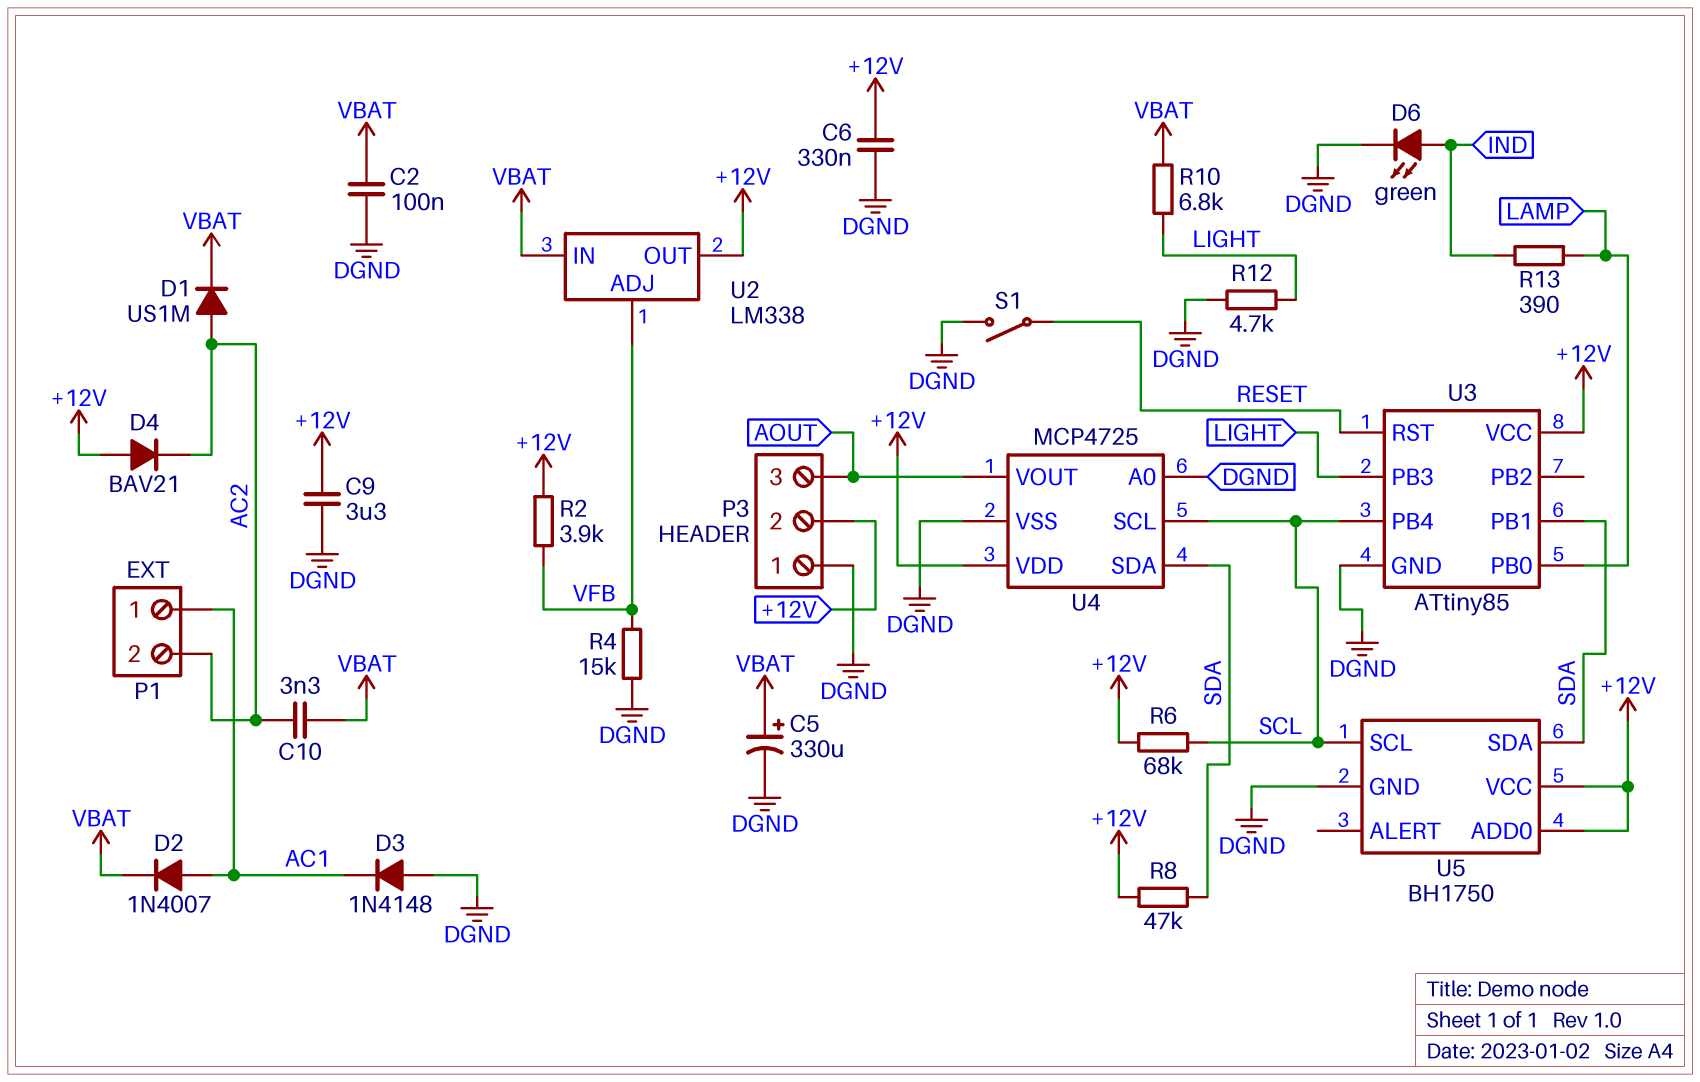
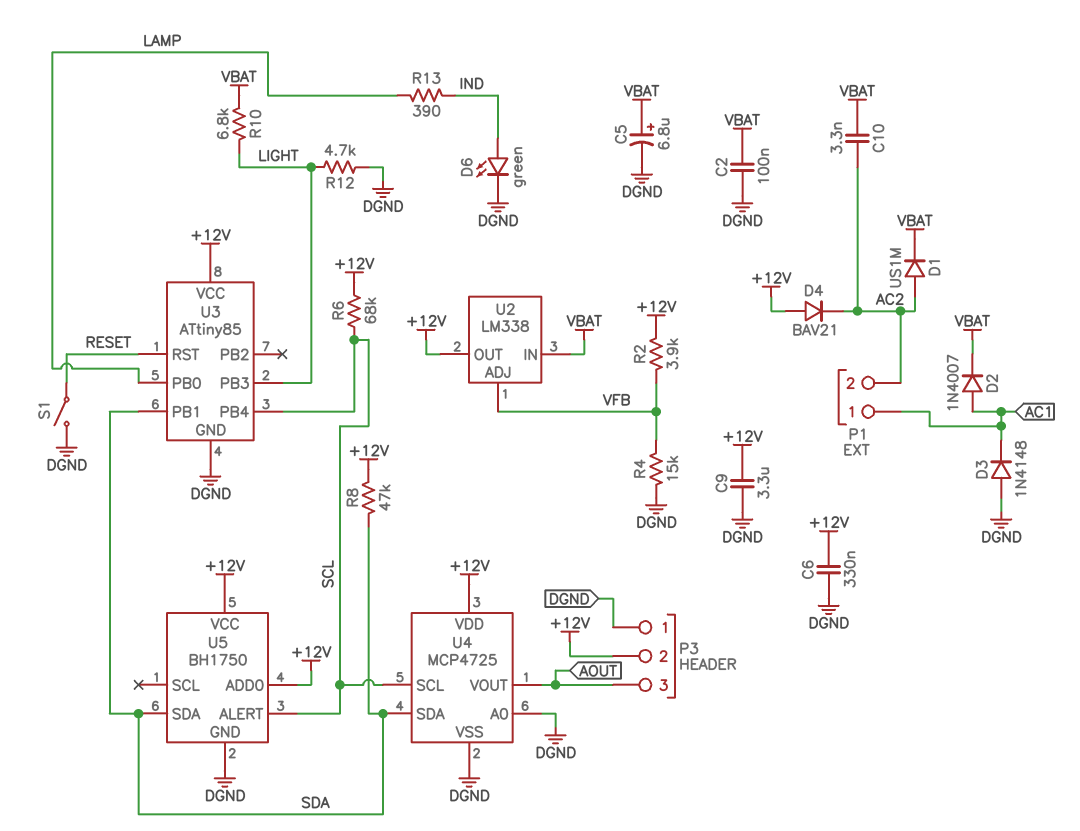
C5: 330uF (plus VBAT, minus DGND) -> 6.8uF (plus VBAT, minus DGND)
U5 pin ALERT: none -> SCL
U5 pin SCL: SCL -> none

